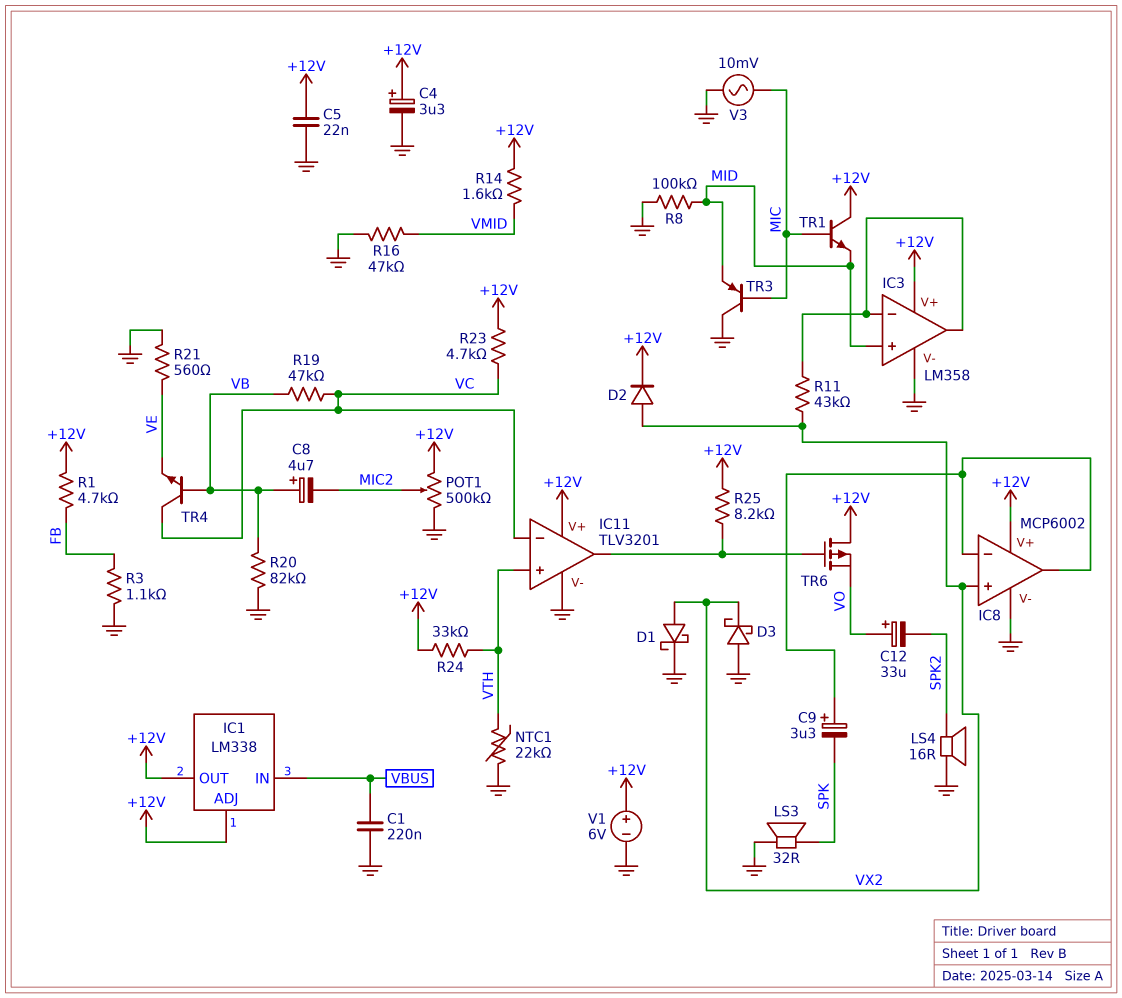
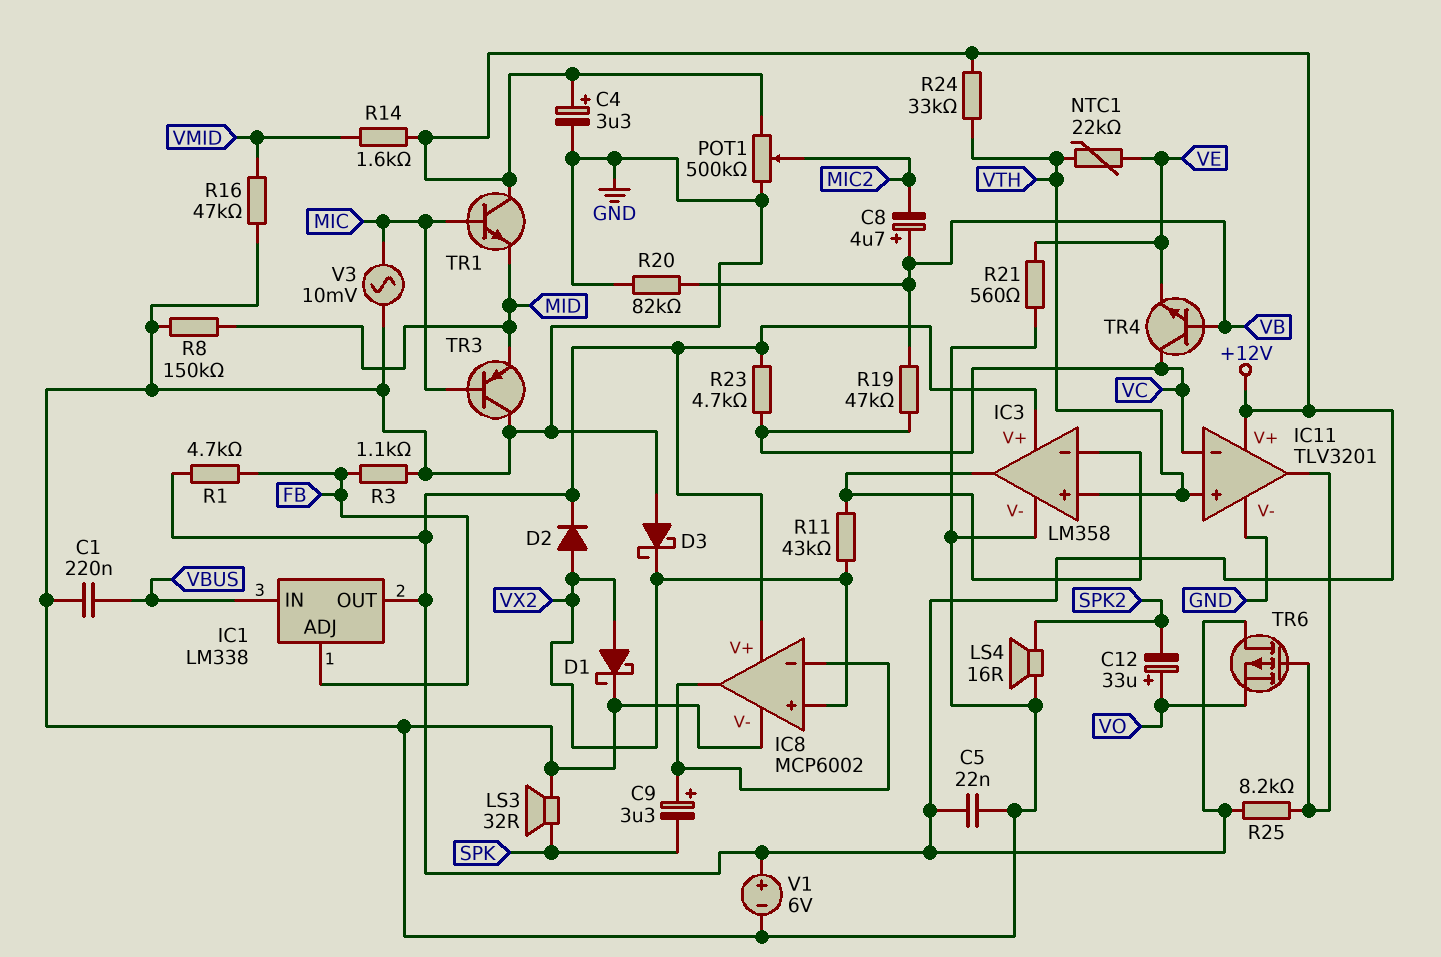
IC1 pin ADJ: +12V -> FB
IC3 pin in+: MID -> VTH
NTC1: 22k (GND, VTH) -> 22k (VE, VTH)
R8: 100k (GND, MID) -> 150k (GND, MID)

